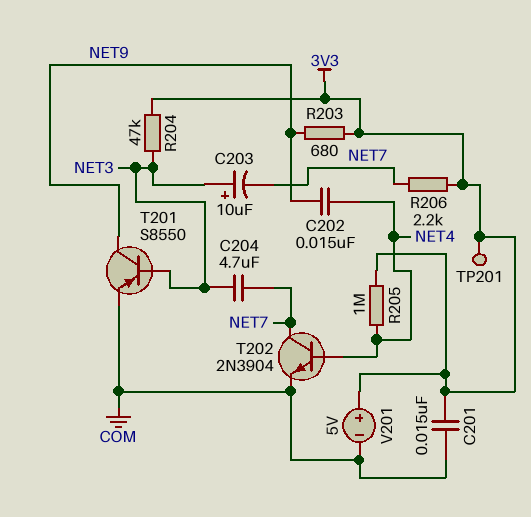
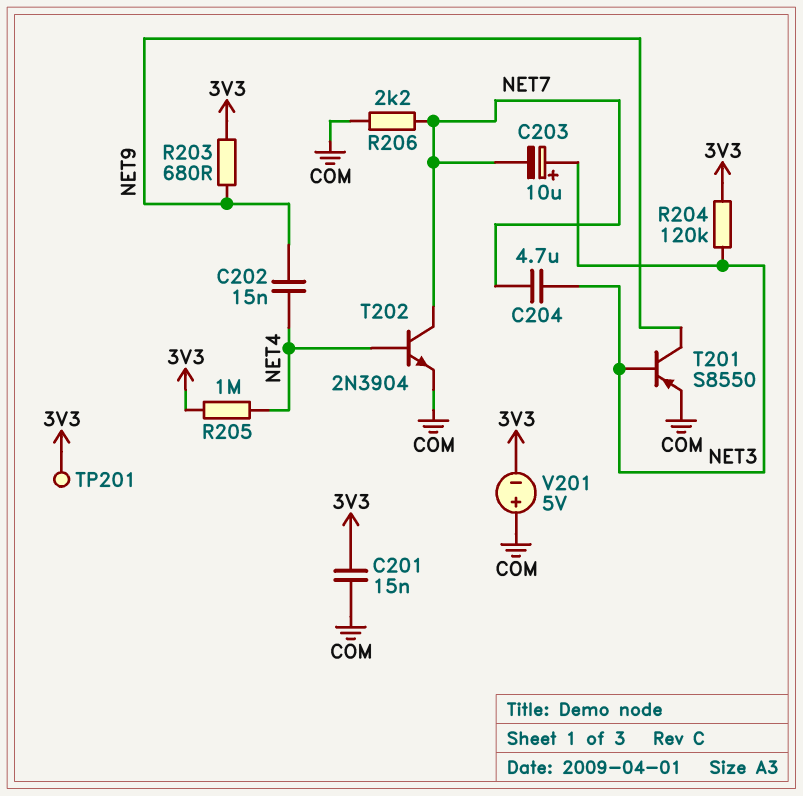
R204: 47k (3V3, NET3) -> 120k (3V3, NET3)
R206: 2.2k (3V3, NET7) -> 2.2k (COM, NET7)
V201: 5V (plus 3V3, minus COM) -> 5V (plus COM, minus 3V3)

